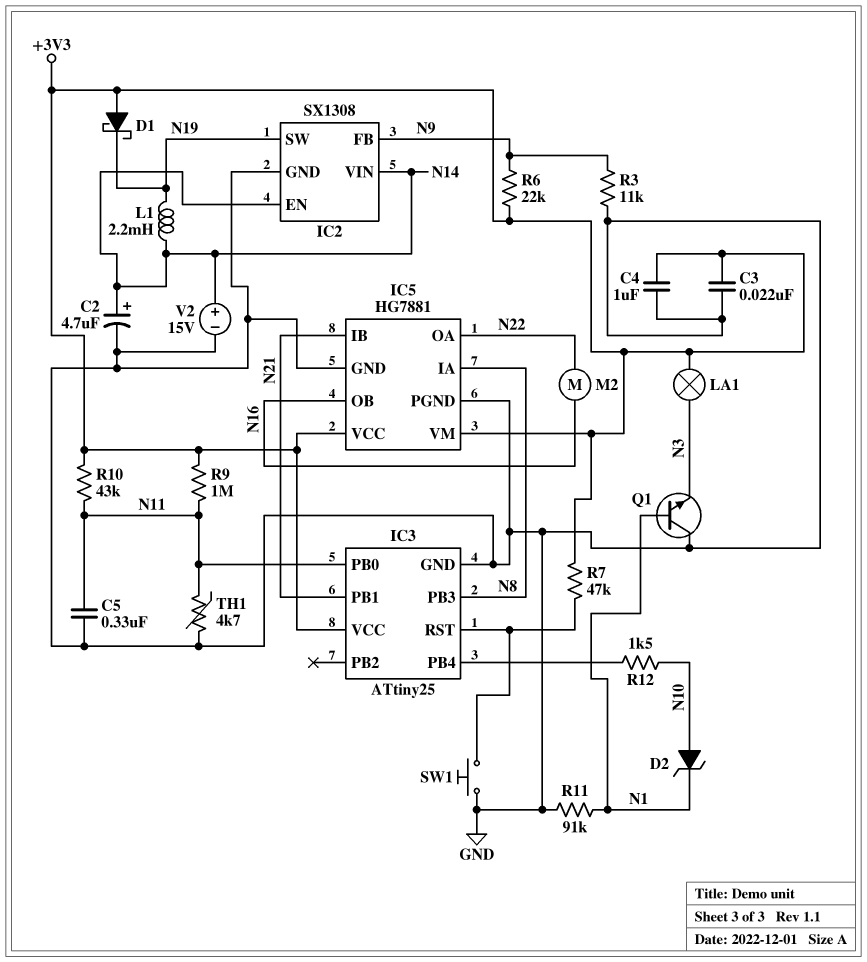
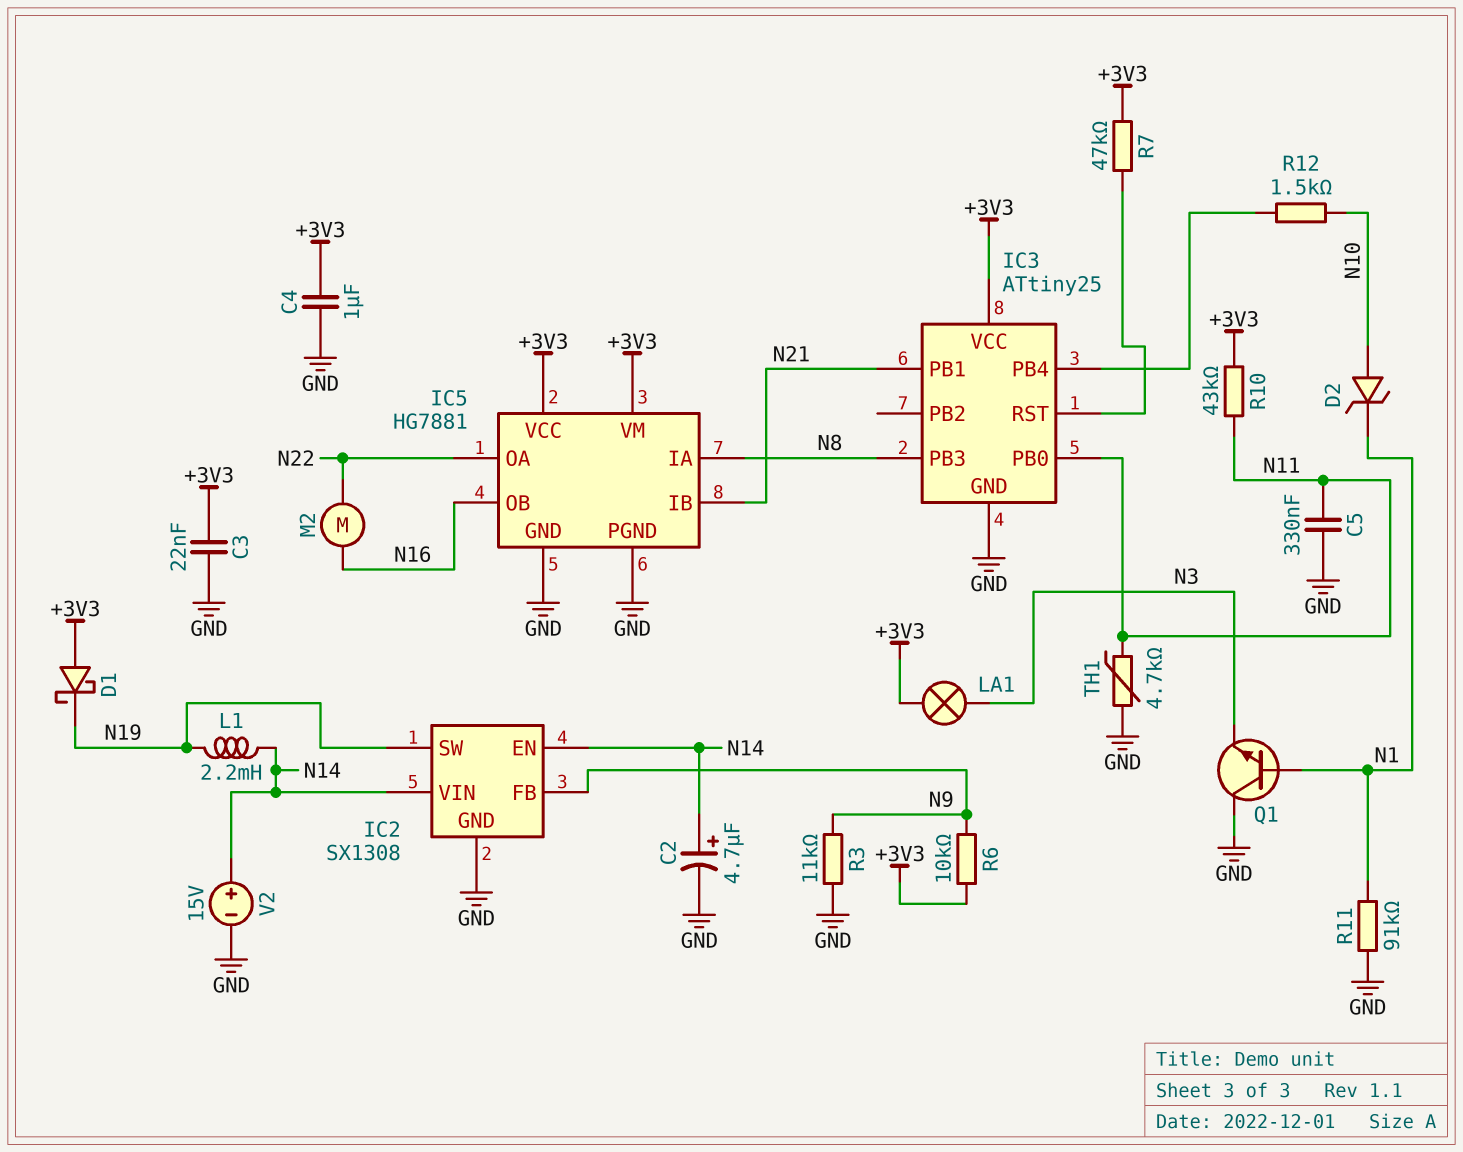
R6: 22k (+3V3, N9) -> 10k (+3V3, N9)
R9: 1M (+3V3, N11) -> none
SW1: button (GND, IC3/RST) -> none

